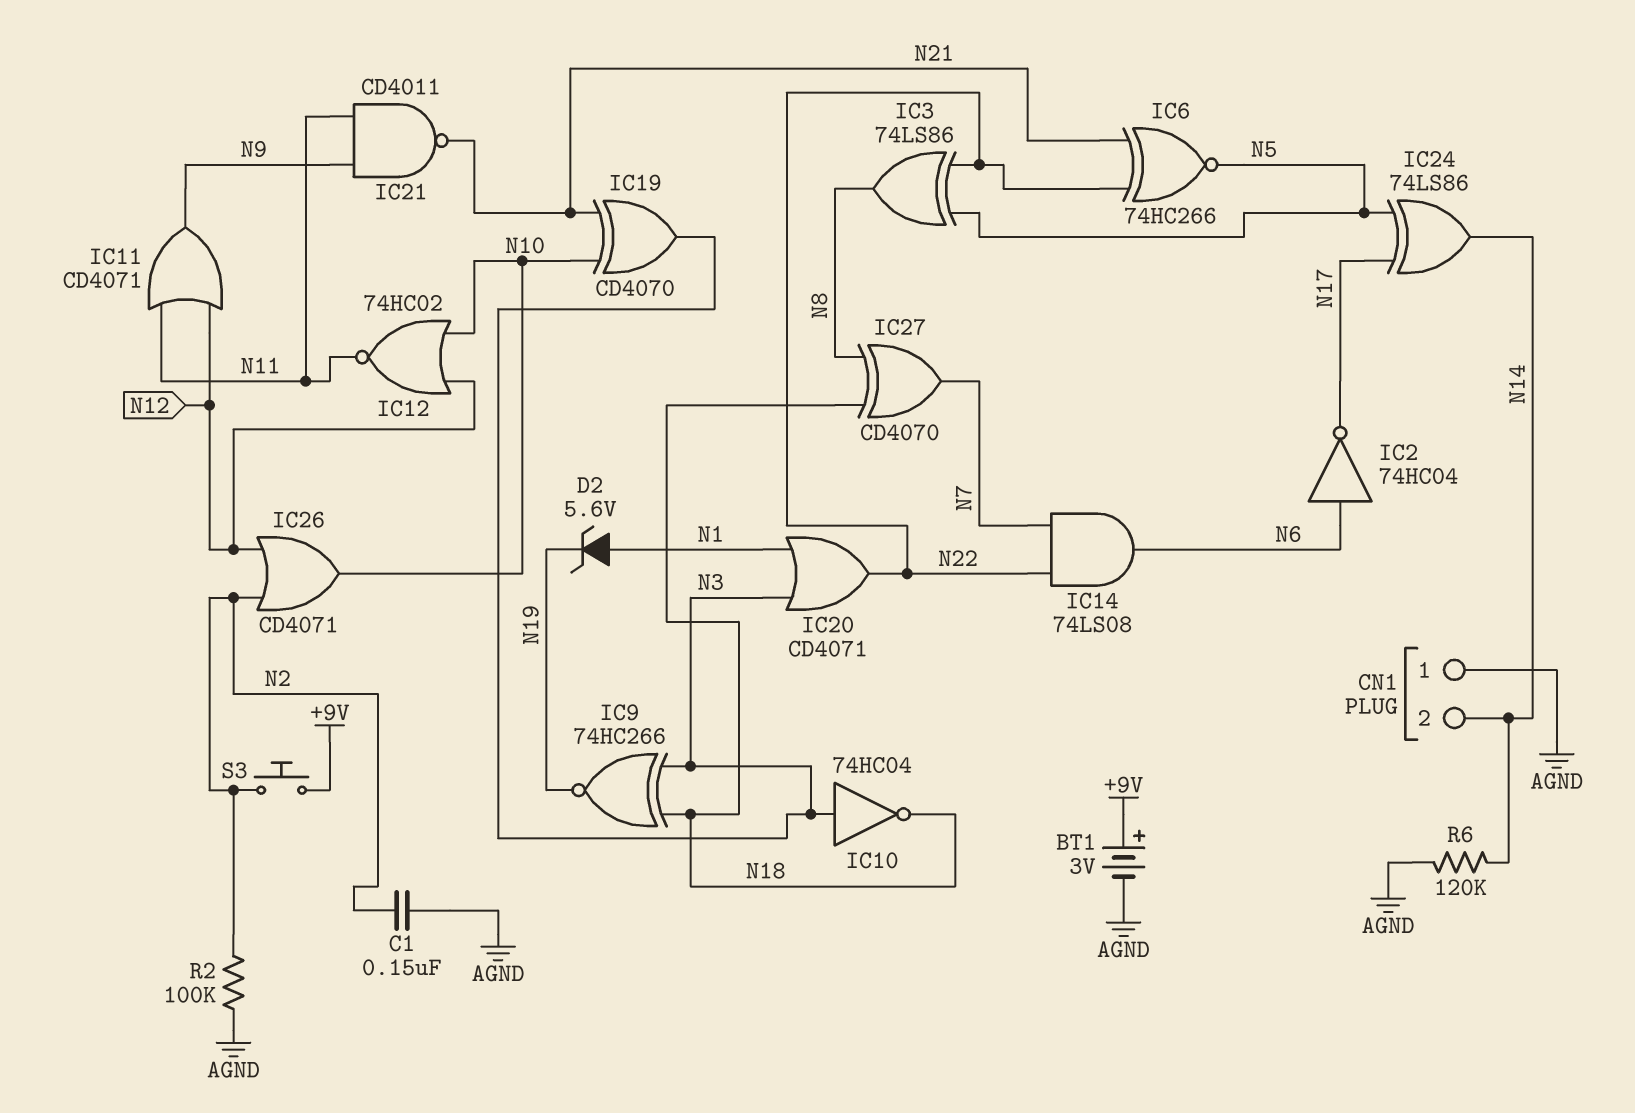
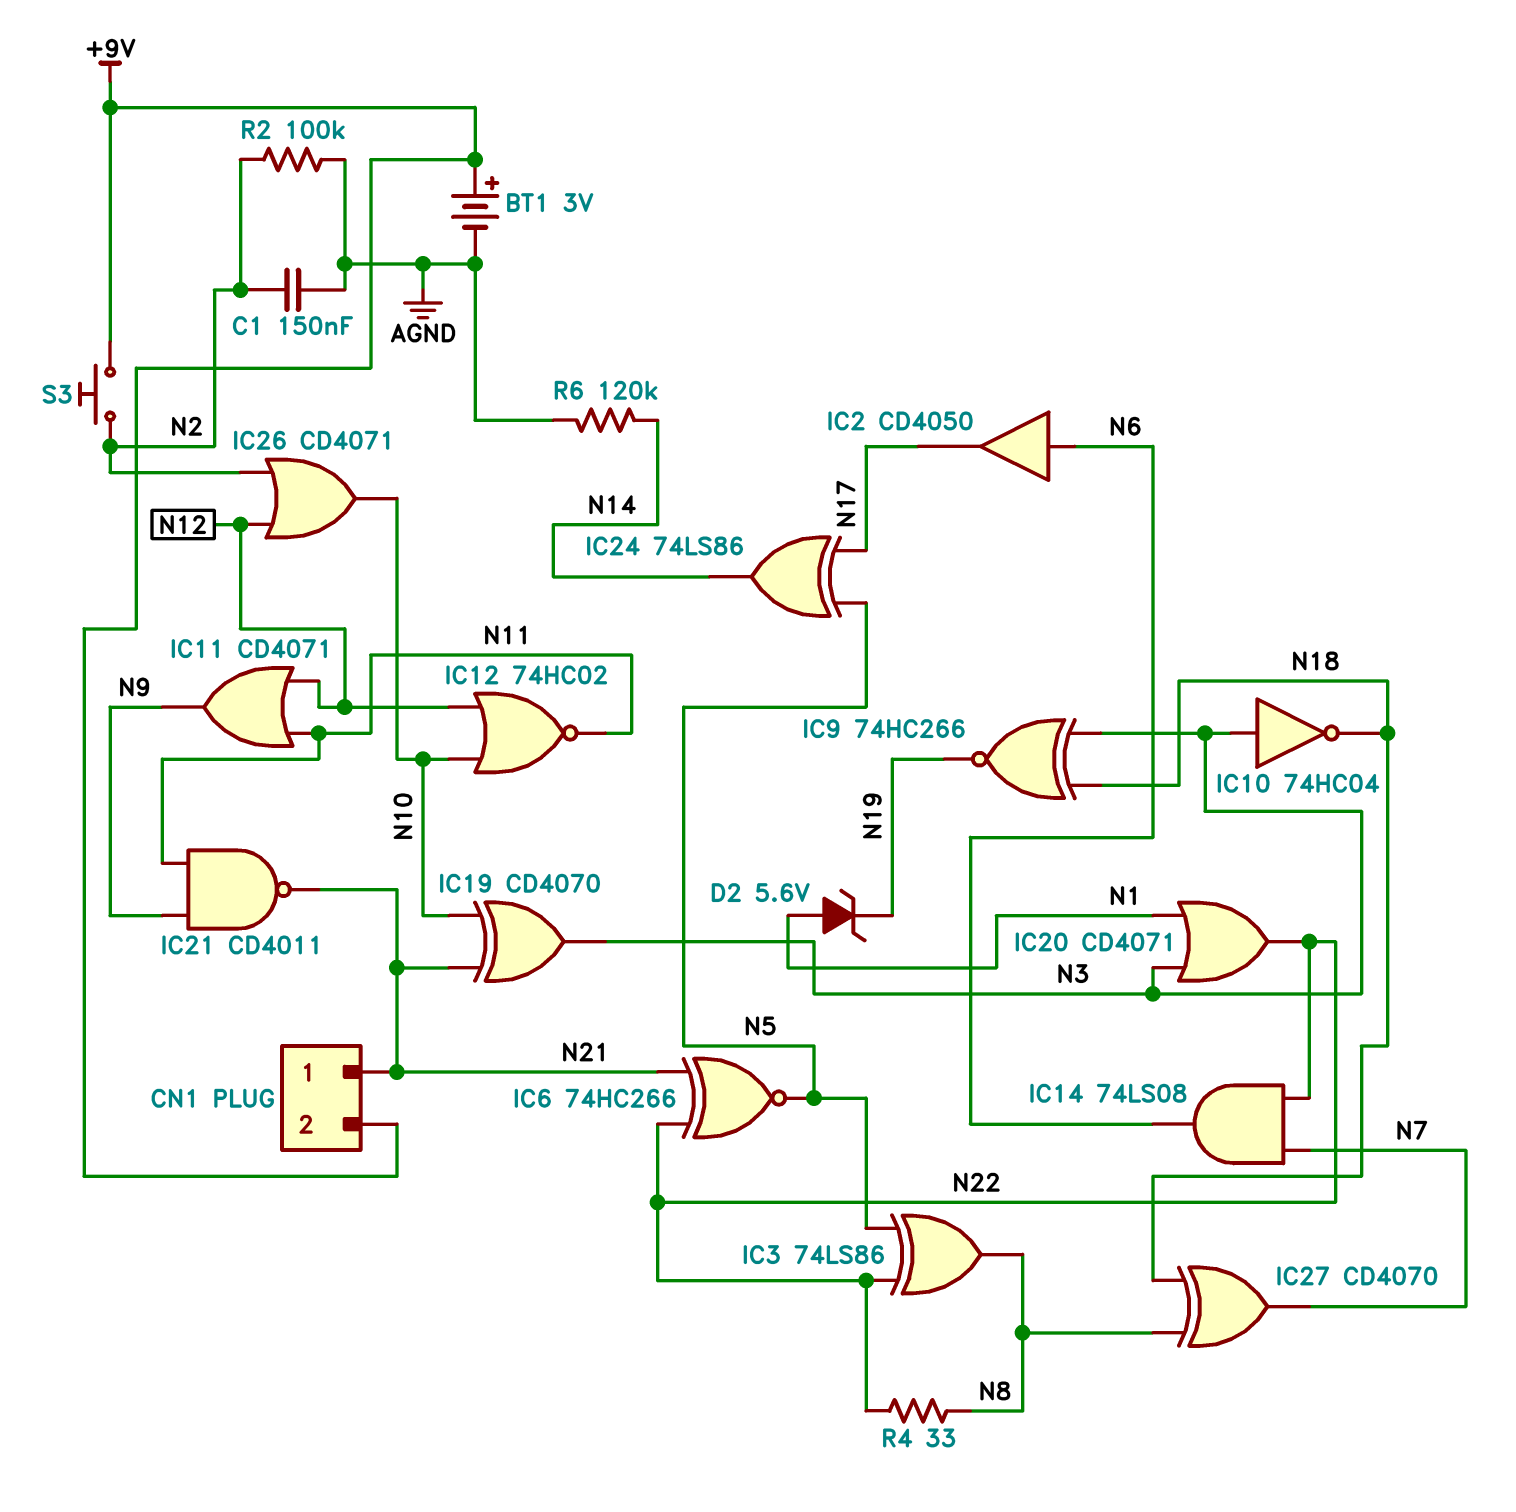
CN1 pin 1: AGND -> N21
CN1 pin 2: N14 -> +9V
IC2: NOT 74HC04 (in N6, out N17) -> buffer CD4050 (in N6, out N17)
R4: none -> 33 (N8, N22)

